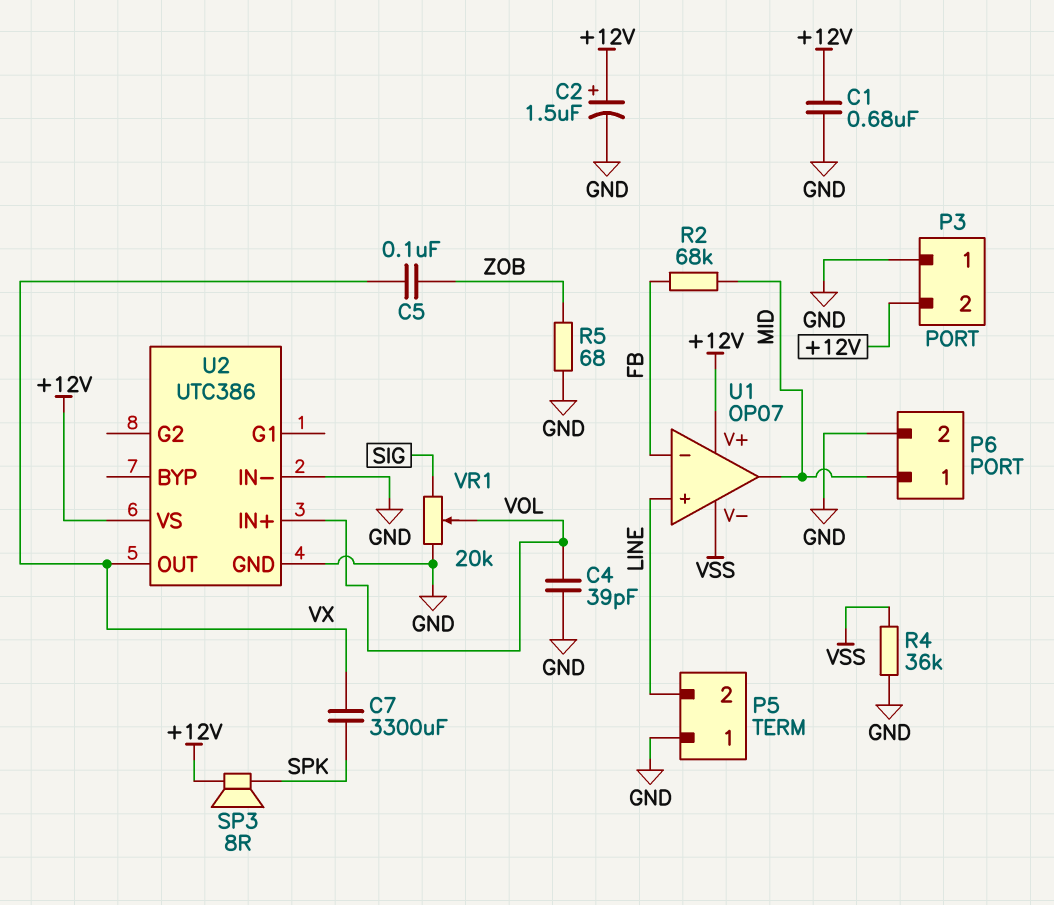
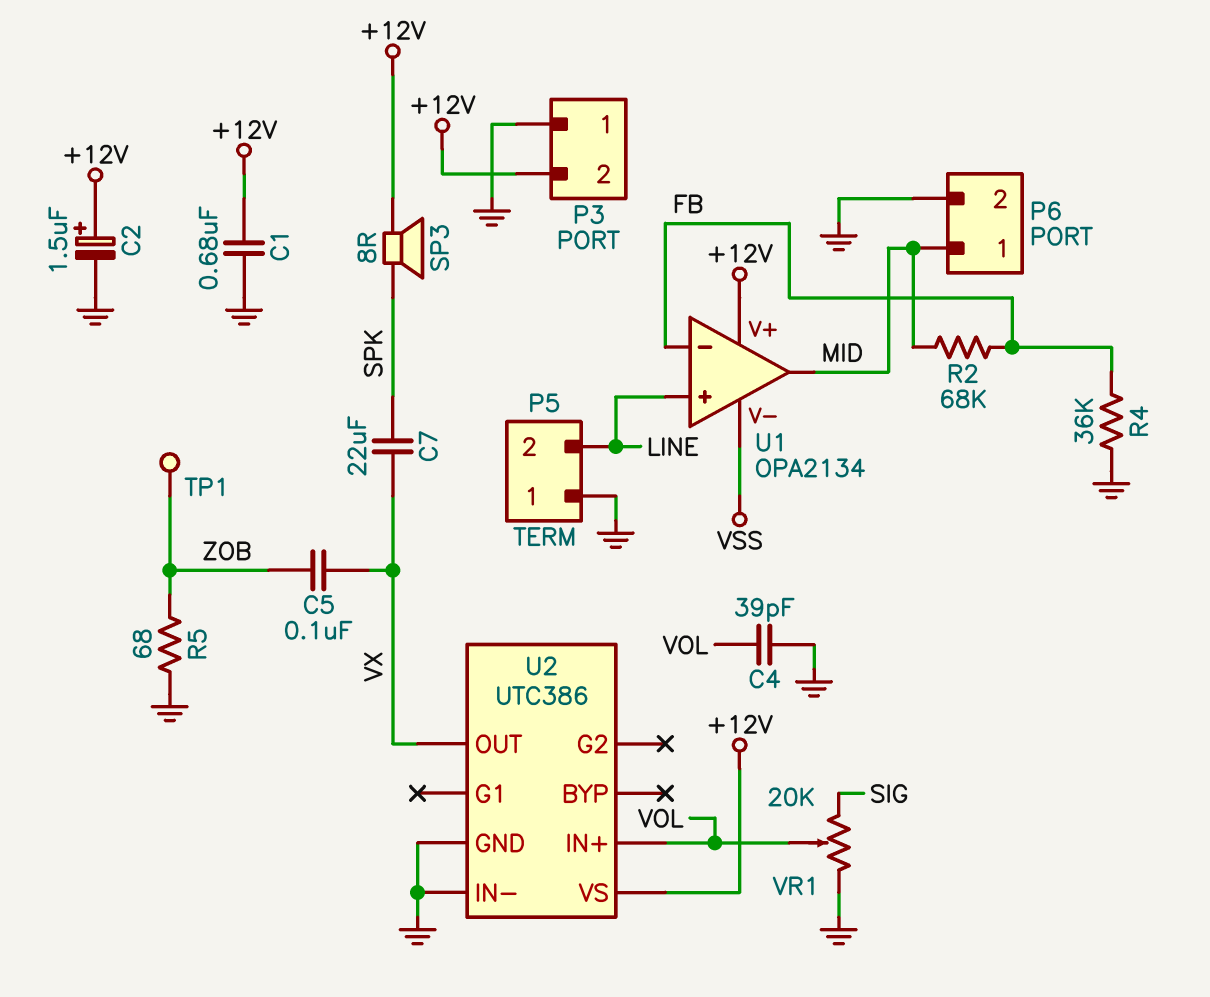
C7: 3300uF (SPK, VX) -> 22uF (SPK, VX)
R4: 36k (GND, VSS) -> 36k (FB, GND)
TP1: none -> test point (ZOB)
U1: OP07 -> OPA2134

